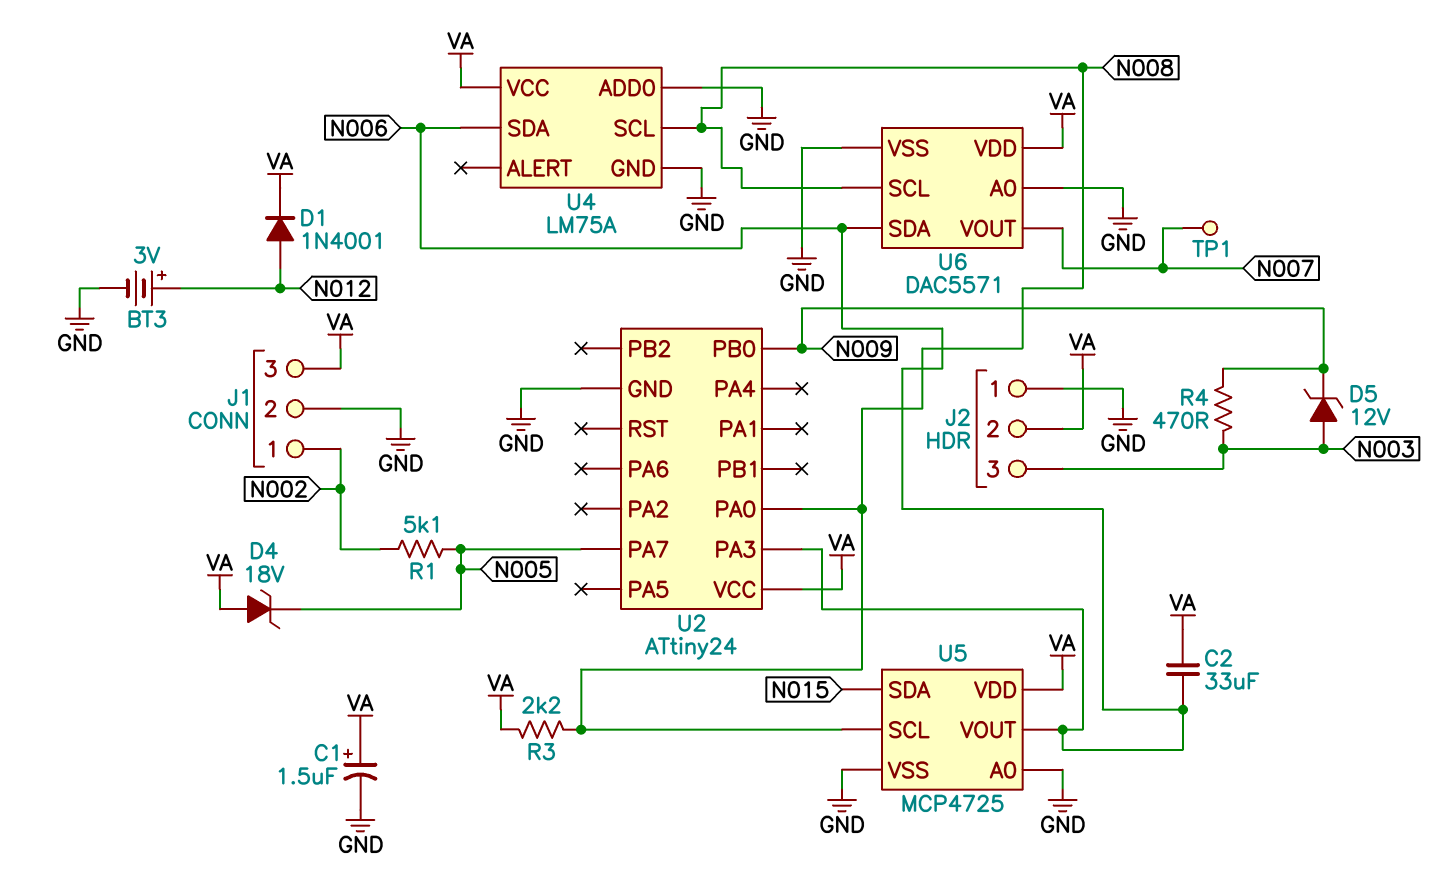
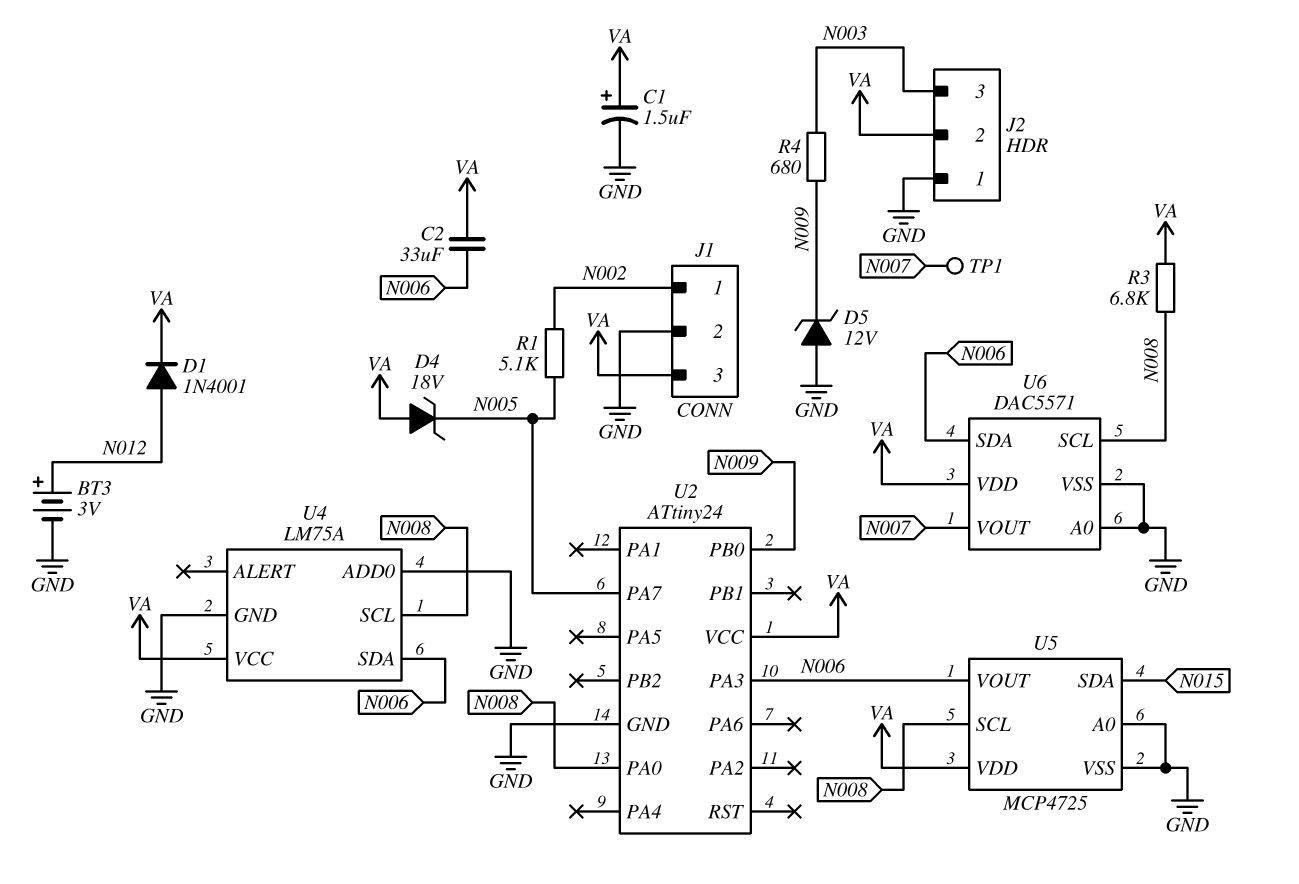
D5: zener 12V (A N003, K N009) -> zener 12V (A GND, K N009)
R3: 2.2k (N008, VA) -> 6.8k (N008, VA)
R4: 470 (N003, N009) -> 680 (N003, N009)

